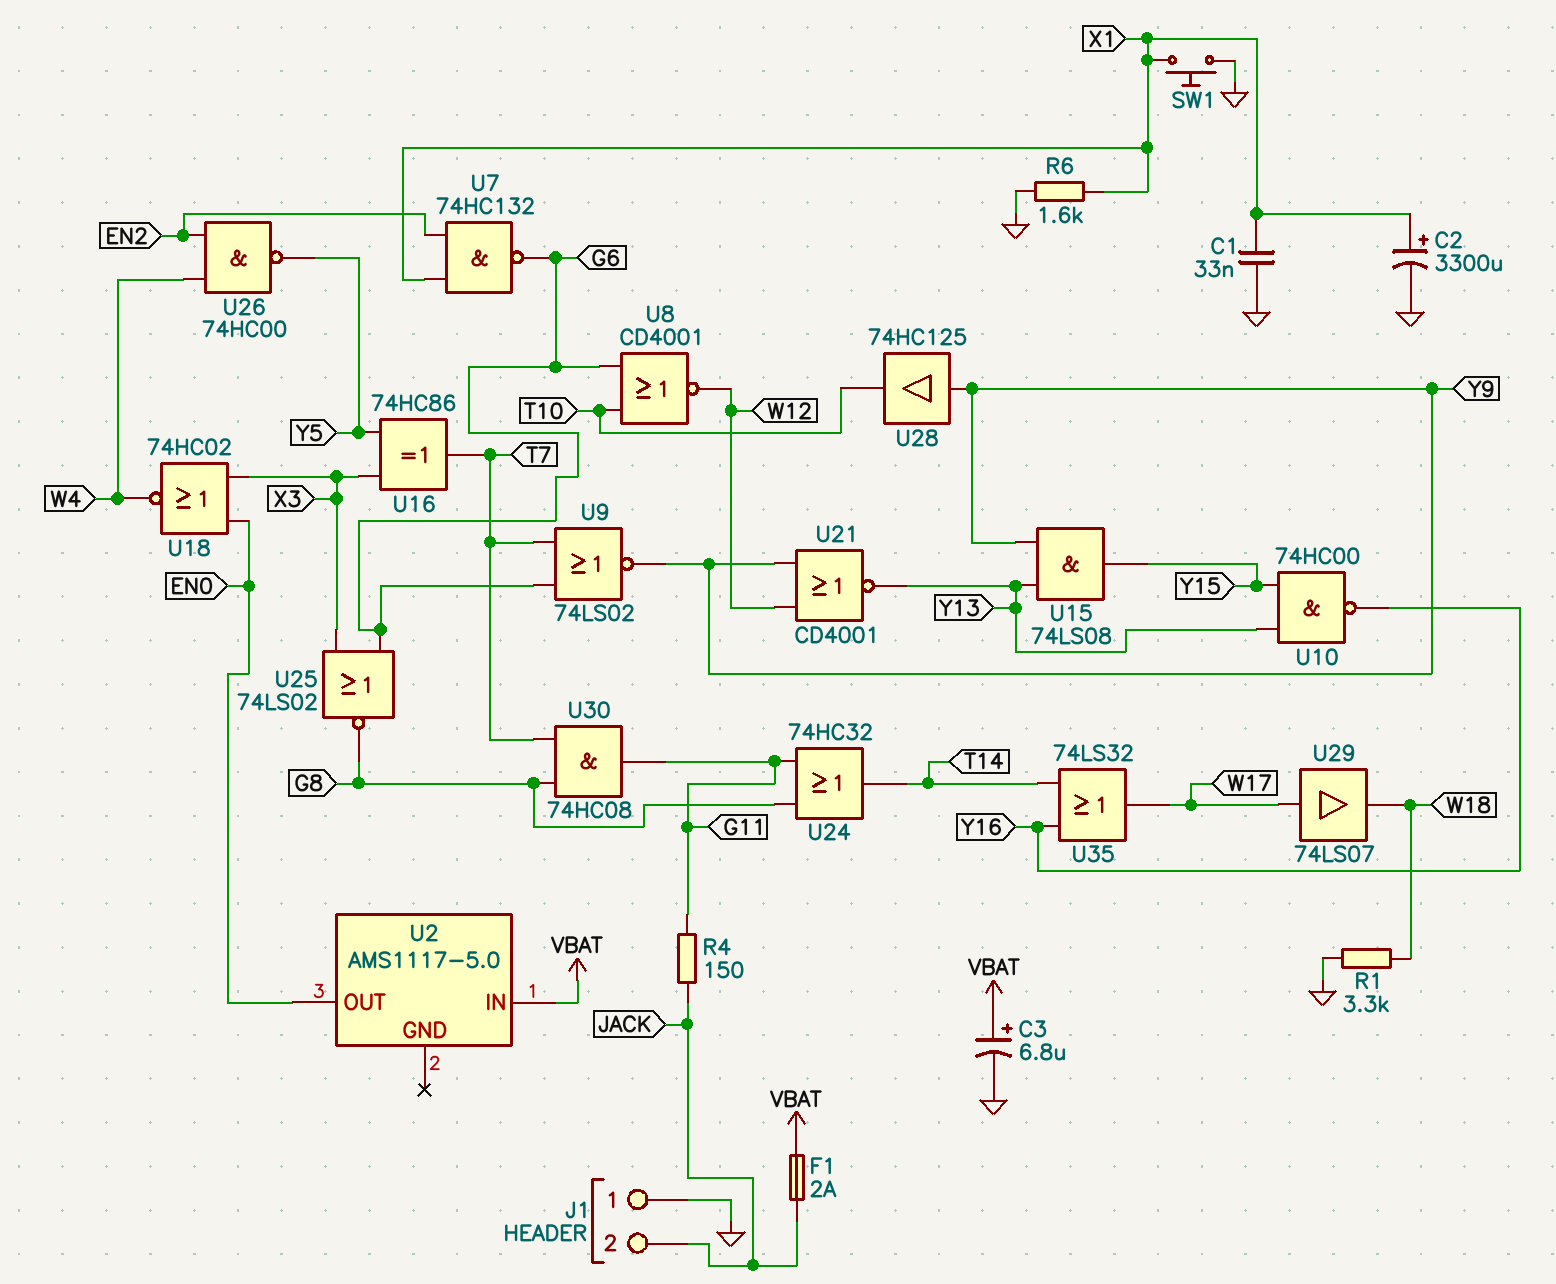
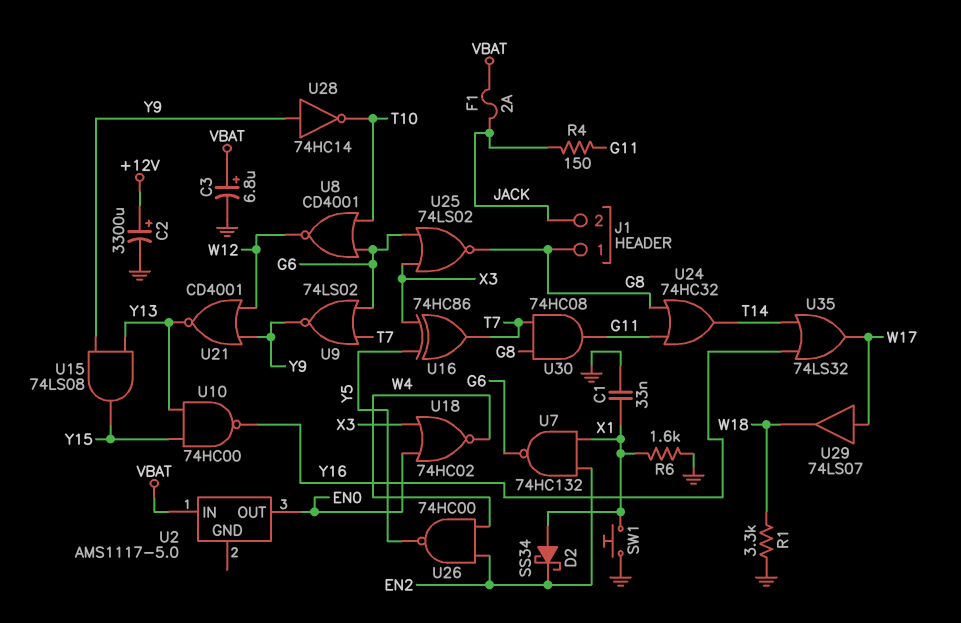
C2: 3300uF (plus X1, minus GND) -> 3300uF (plus +12V, minus GND)
D2: none -> schottky SS34 (A X1, K EN2)
J1 pin 1: GND -> G8
U28: buffer 74HC125 (in Y9, out T10) -> NOT 74HC14 (in Y9, out T10)

